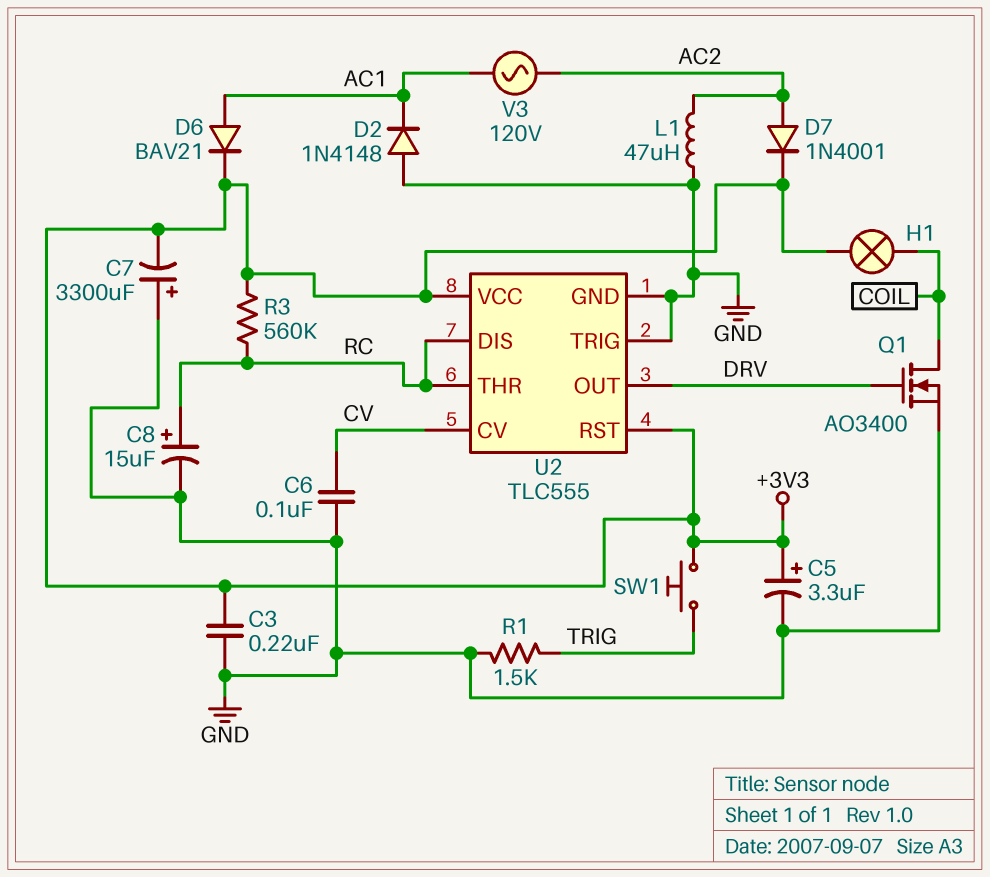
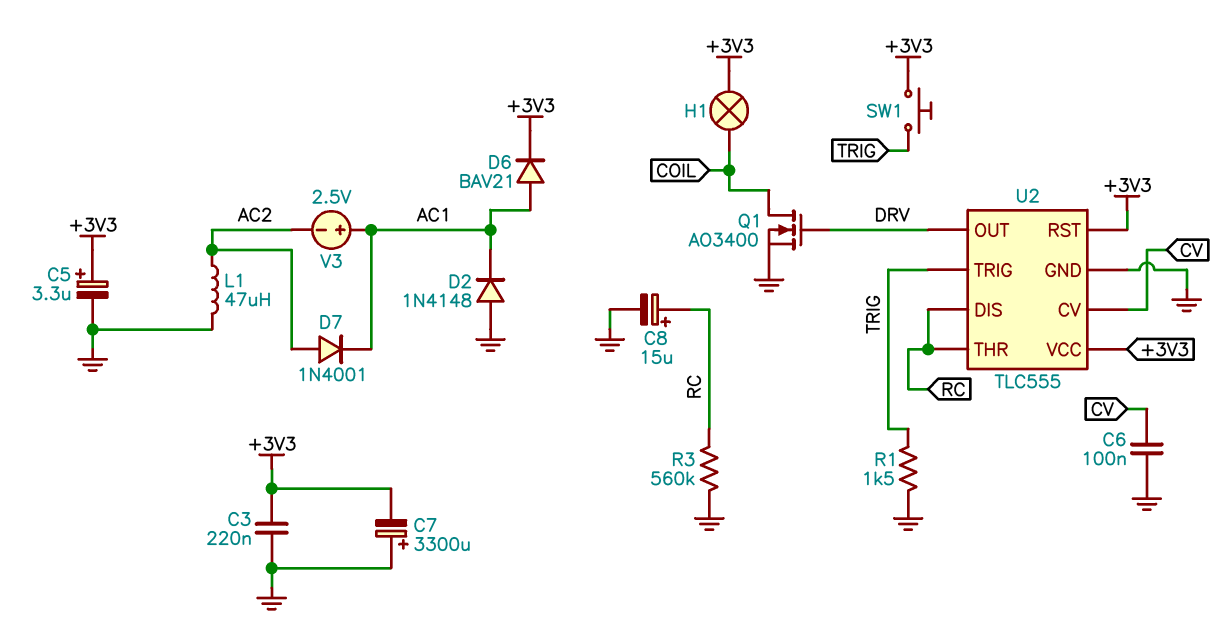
D7: diode 1N4001 (A AC2, K +3V3) -> diode 1N4001 (A AC2, K AC1)
R3: 560k (+3V3, RC) -> 560k (GND, RC)
U2 pin TRIG: GND -> TRIG
V3: AC 120V (AC1, AC2) -> 2.5V (plus AC1, minus AC2)

